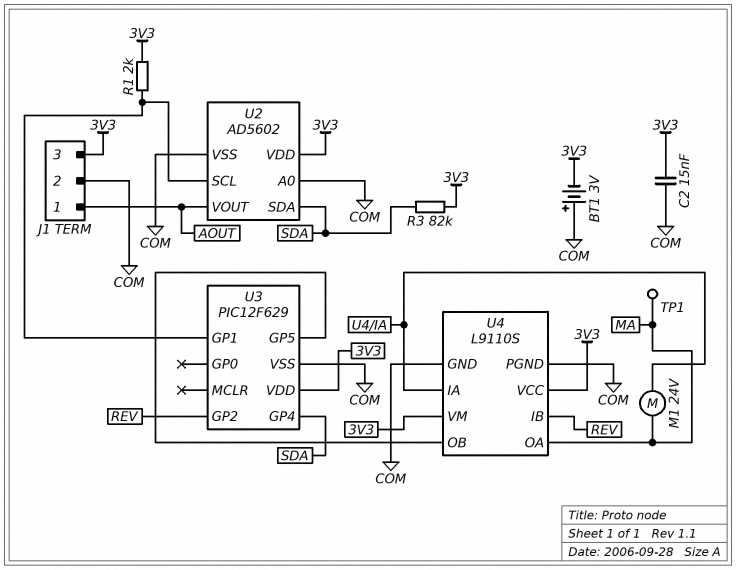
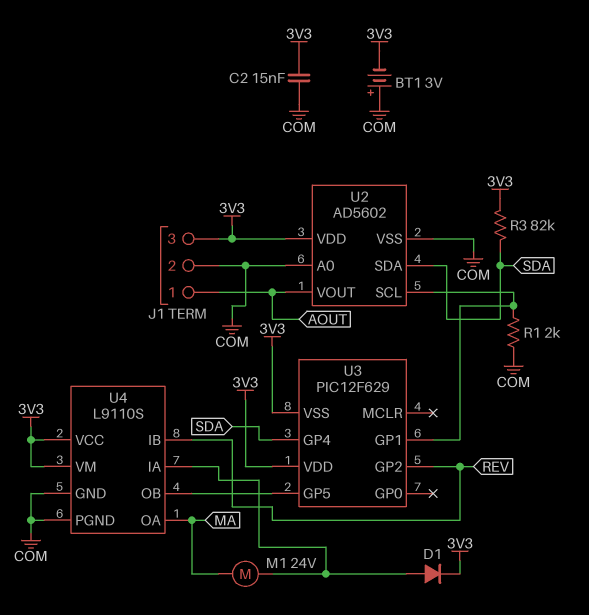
D1: none -> diode (A U4/IA, K 3V3)
R1: 2k (3V3, U2/SCL) -> 2k (COM, U2/SCL)
TP1: test point (MA) -> none
U3 pin VSS: COM -> 3V3

